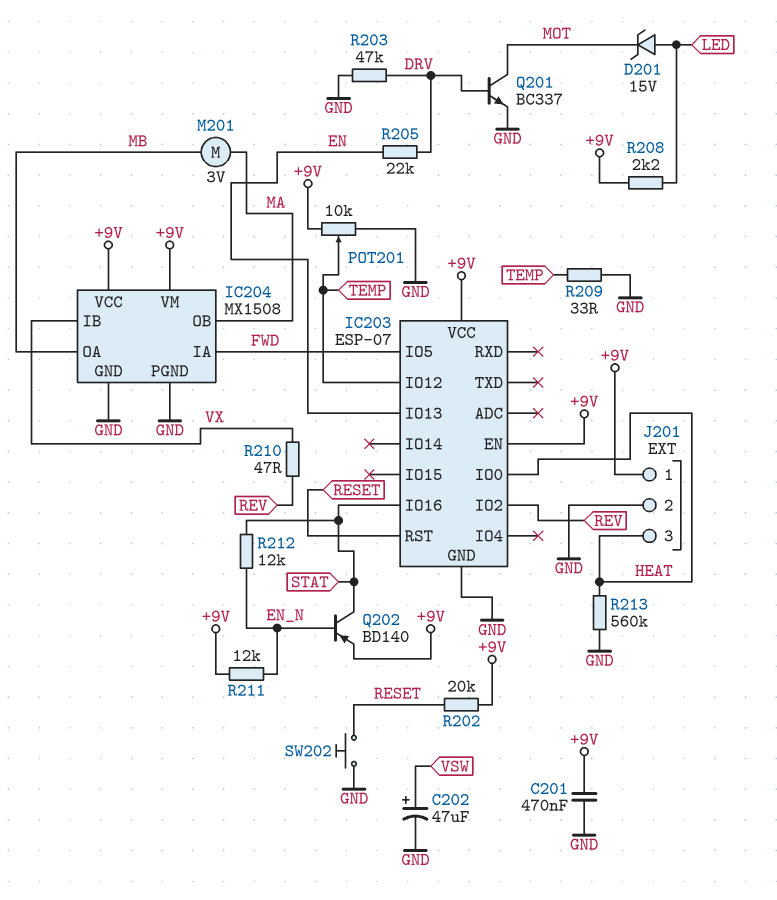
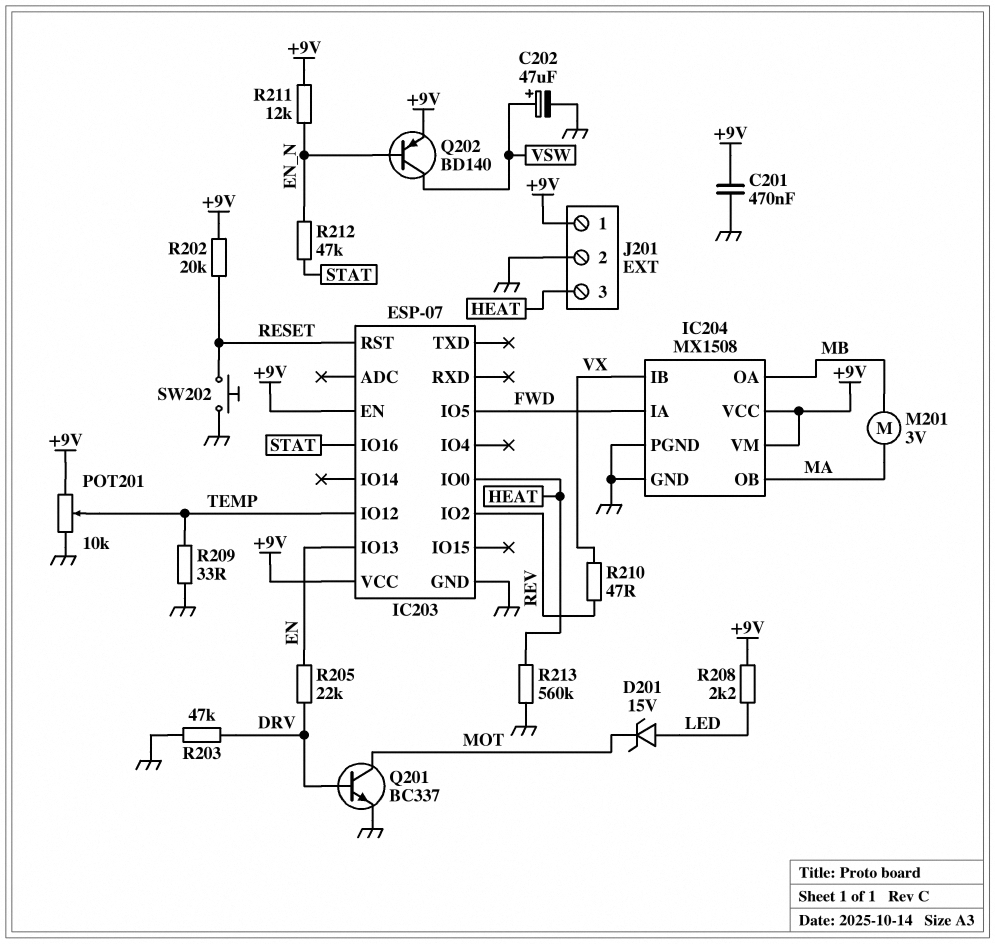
Q202: PNP BD140 (B EN_N, C STAT, E +9V) -> PNP BD140 (B EN_N, C VSW, E +9V)
R212: 12k (EN_N, STAT) -> 47k (EN_N, STAT)

